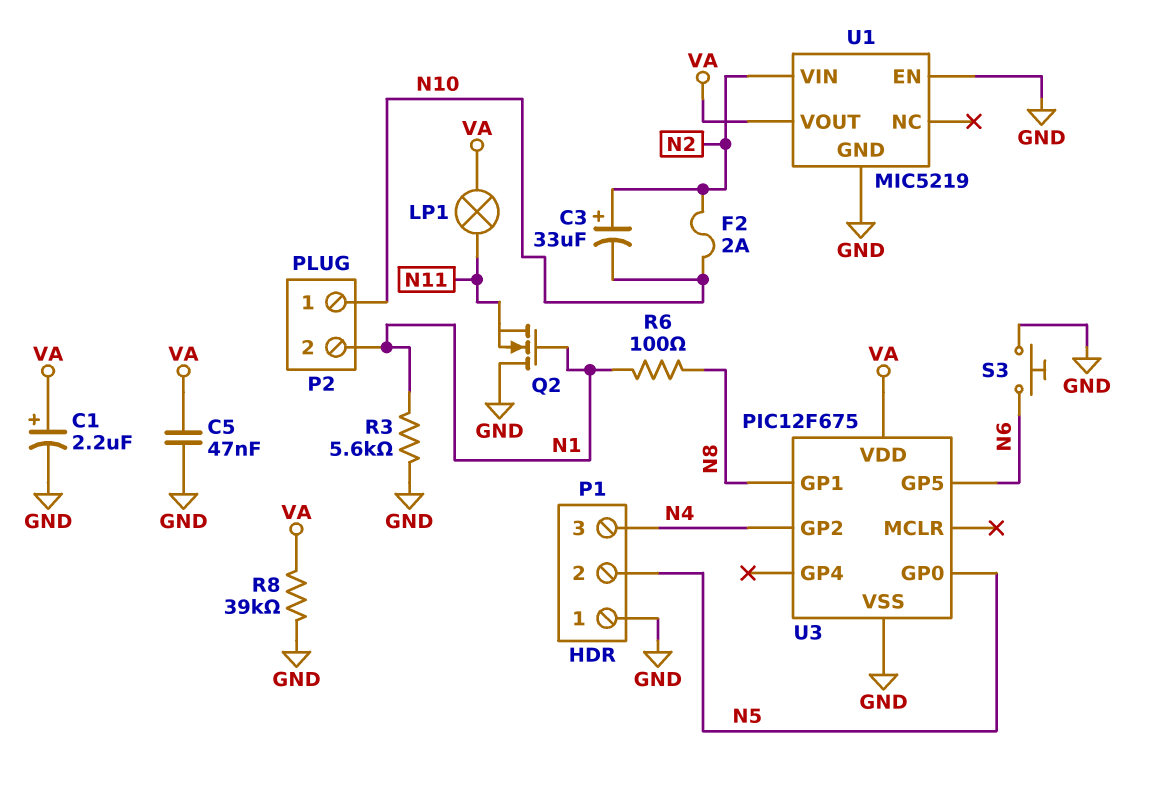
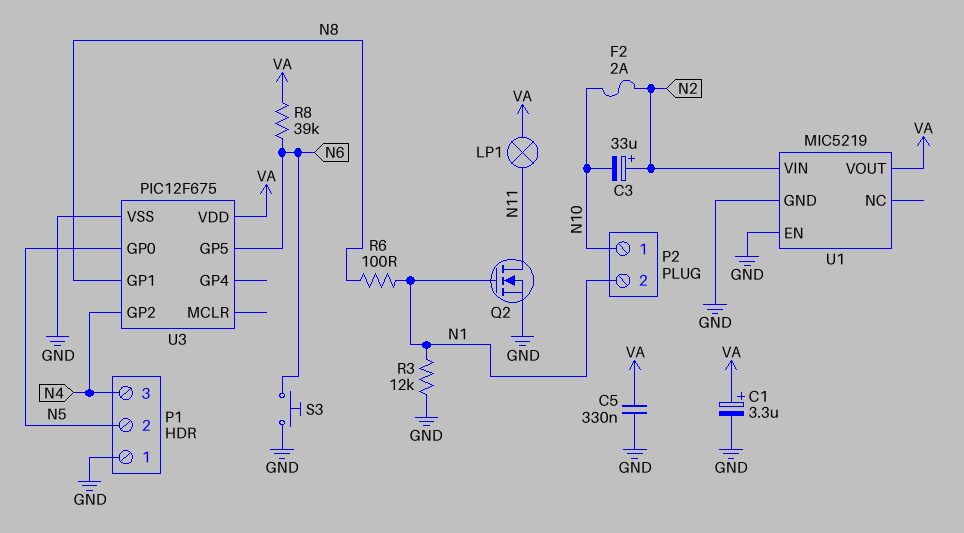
C1: 2.2uF (plus VA, minus GND) -> 3.3uF (plus VA, minus GND)
C5: 47nF (GND, VA) -> 330nF (GND, VA)
Q2: NMOS (G N1, D GND, S N11) -> NMOS (G N1, D N11, S GND)
R3: 5.6k (GND, N1) -> 12k (GND, N1)
R8: 39k (GND, VA) -> 39k (N6, VA)

